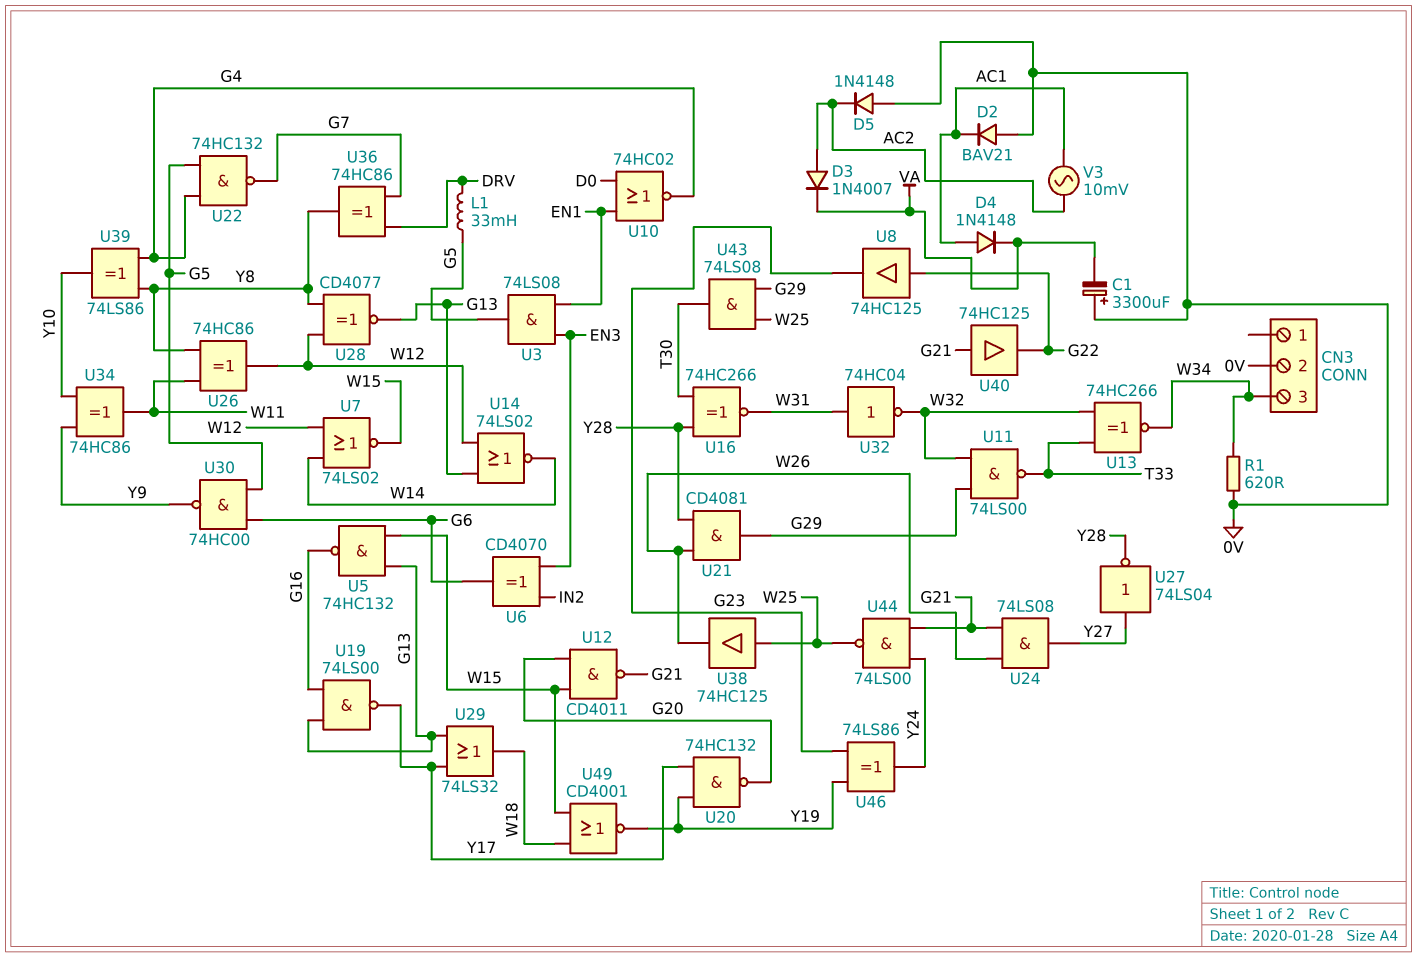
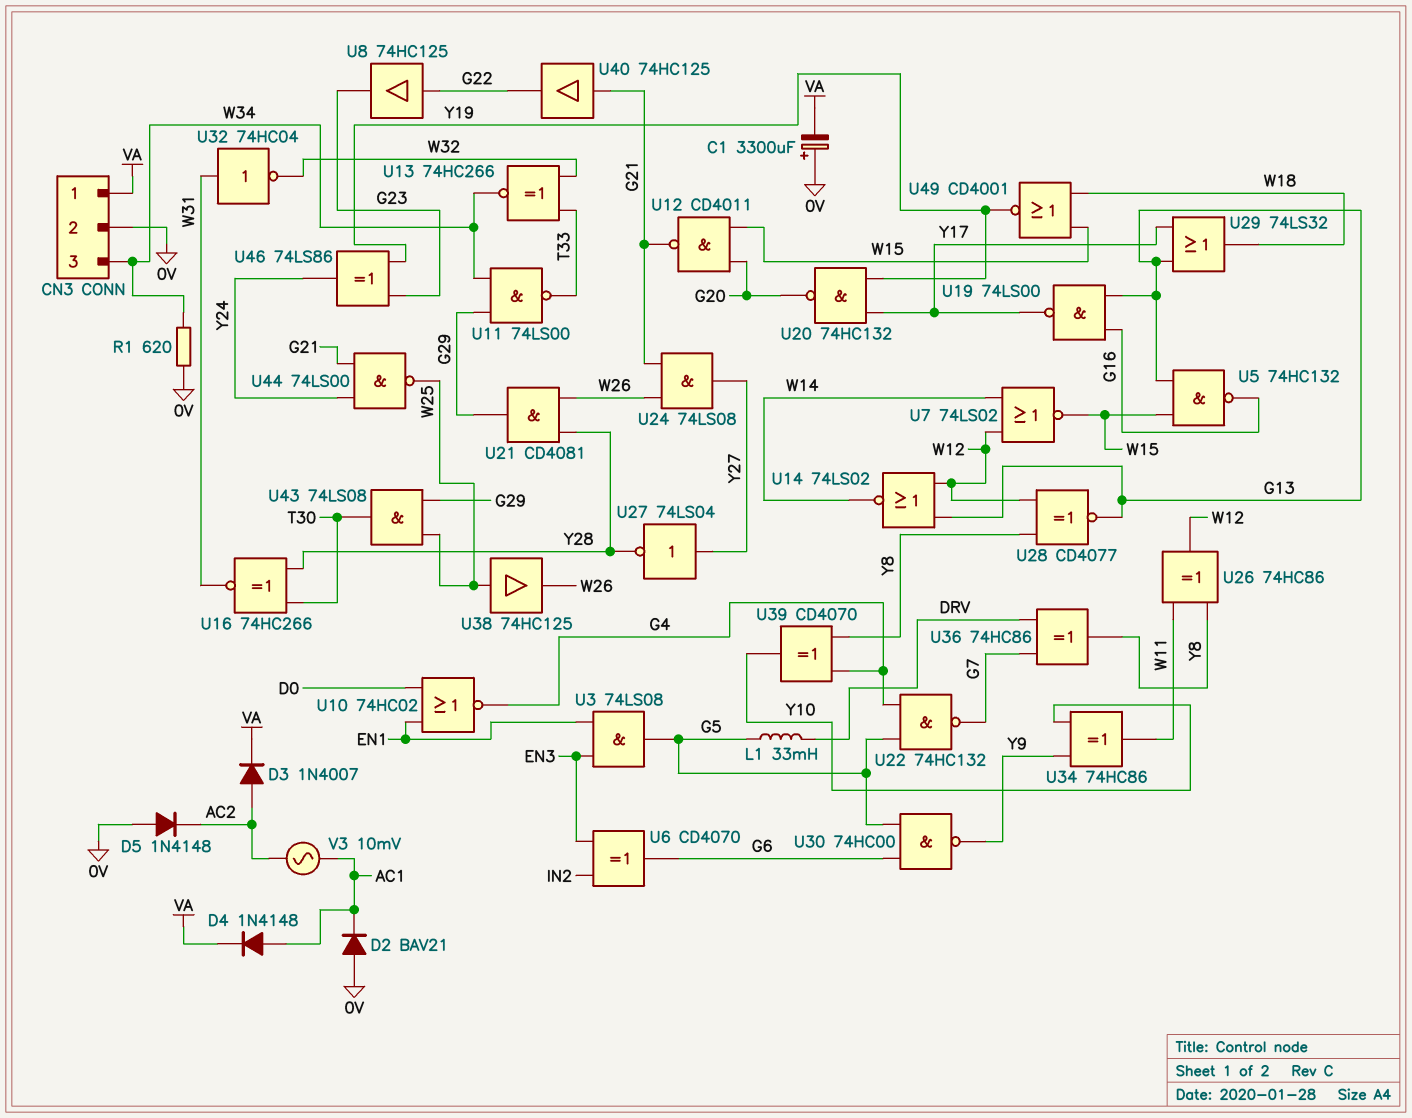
CN3 pin 1: none -> VA
U11: NAND 74LS00 (in G29, in W32, out T33) -> NAND 74LS00 (in G29, in W34, out T33)
U39: XOR 74LS86 (in G4, in Y8, out Y10) -> XOR CD4070 (in G4, in Y8, out Y10)

